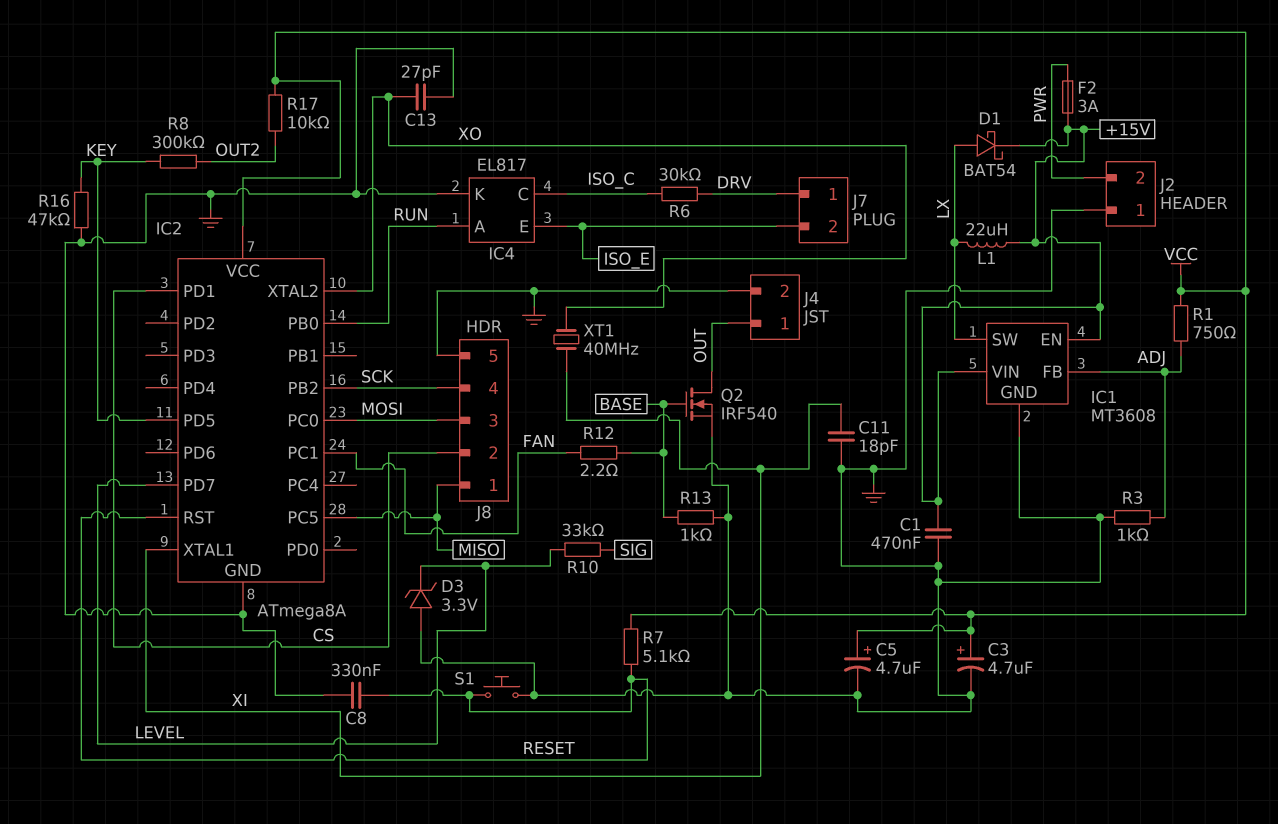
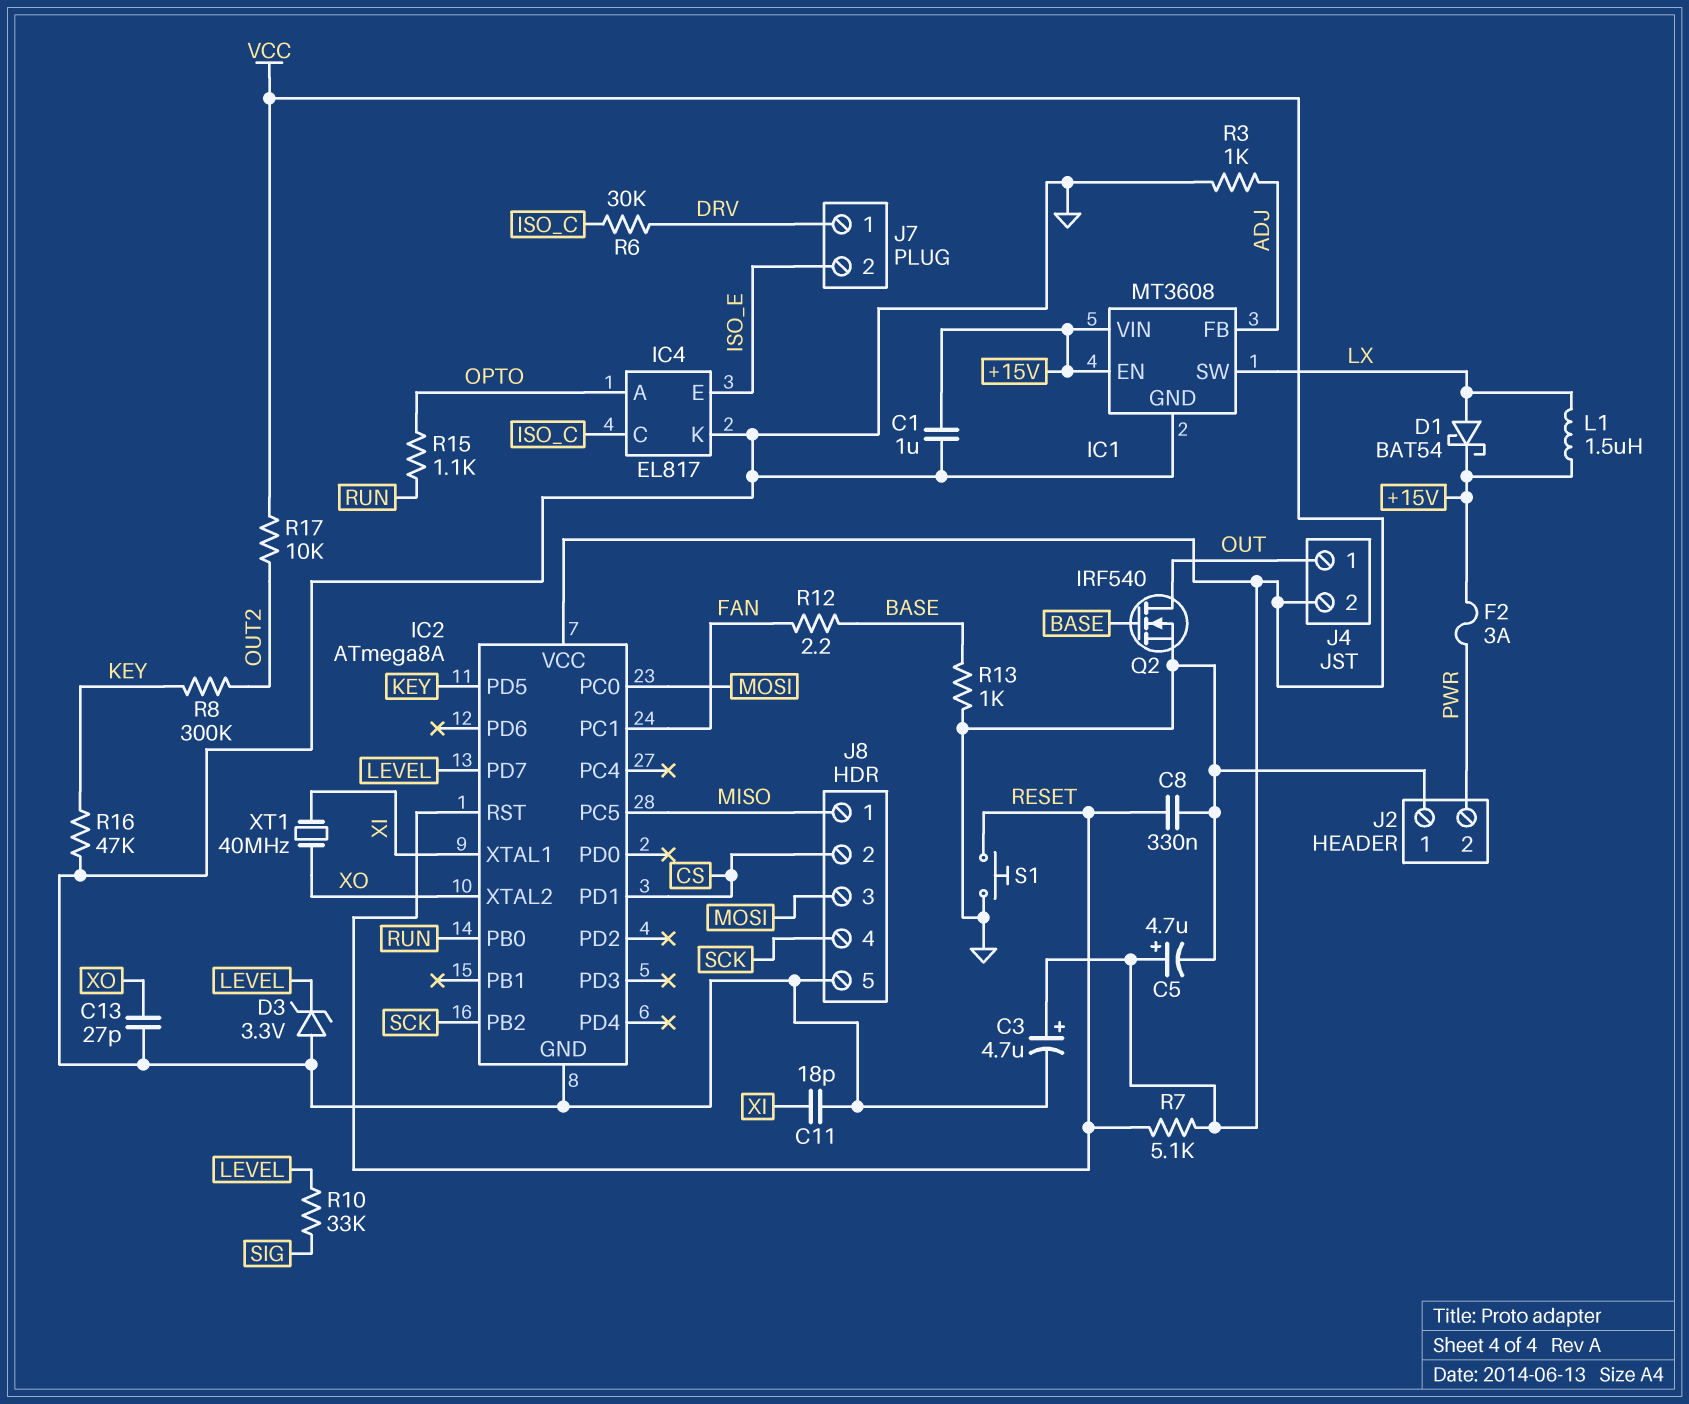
C1: 470nF (+15V, GND) -> 1uF (+15V, GND)
IC4 pin A: RUN -> OPTO
J4 pin 2: GND -> VCC
L1: 22uH (+15V, LX) -> 1.5uH (+15V, LX)
R1: 750 (ADJ, VCC) -> none
R15: none -> 1.1k (OPTO, RUN)

